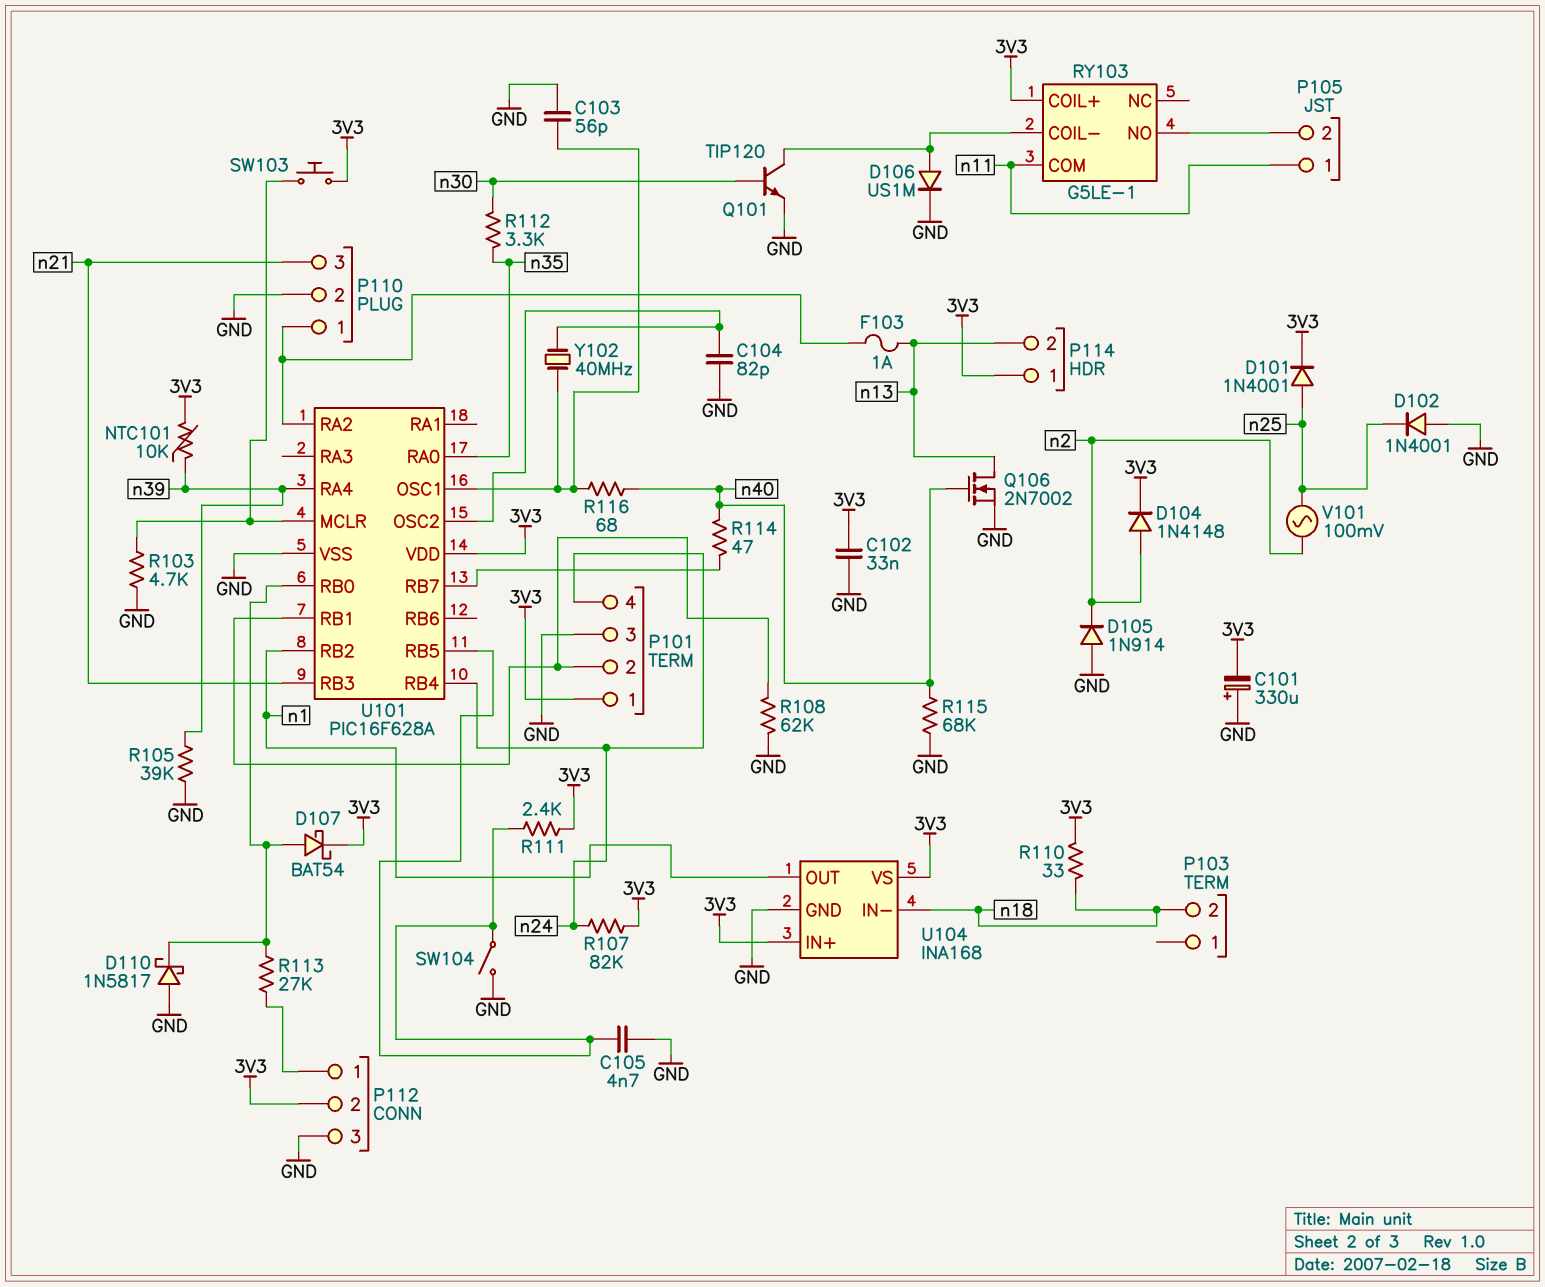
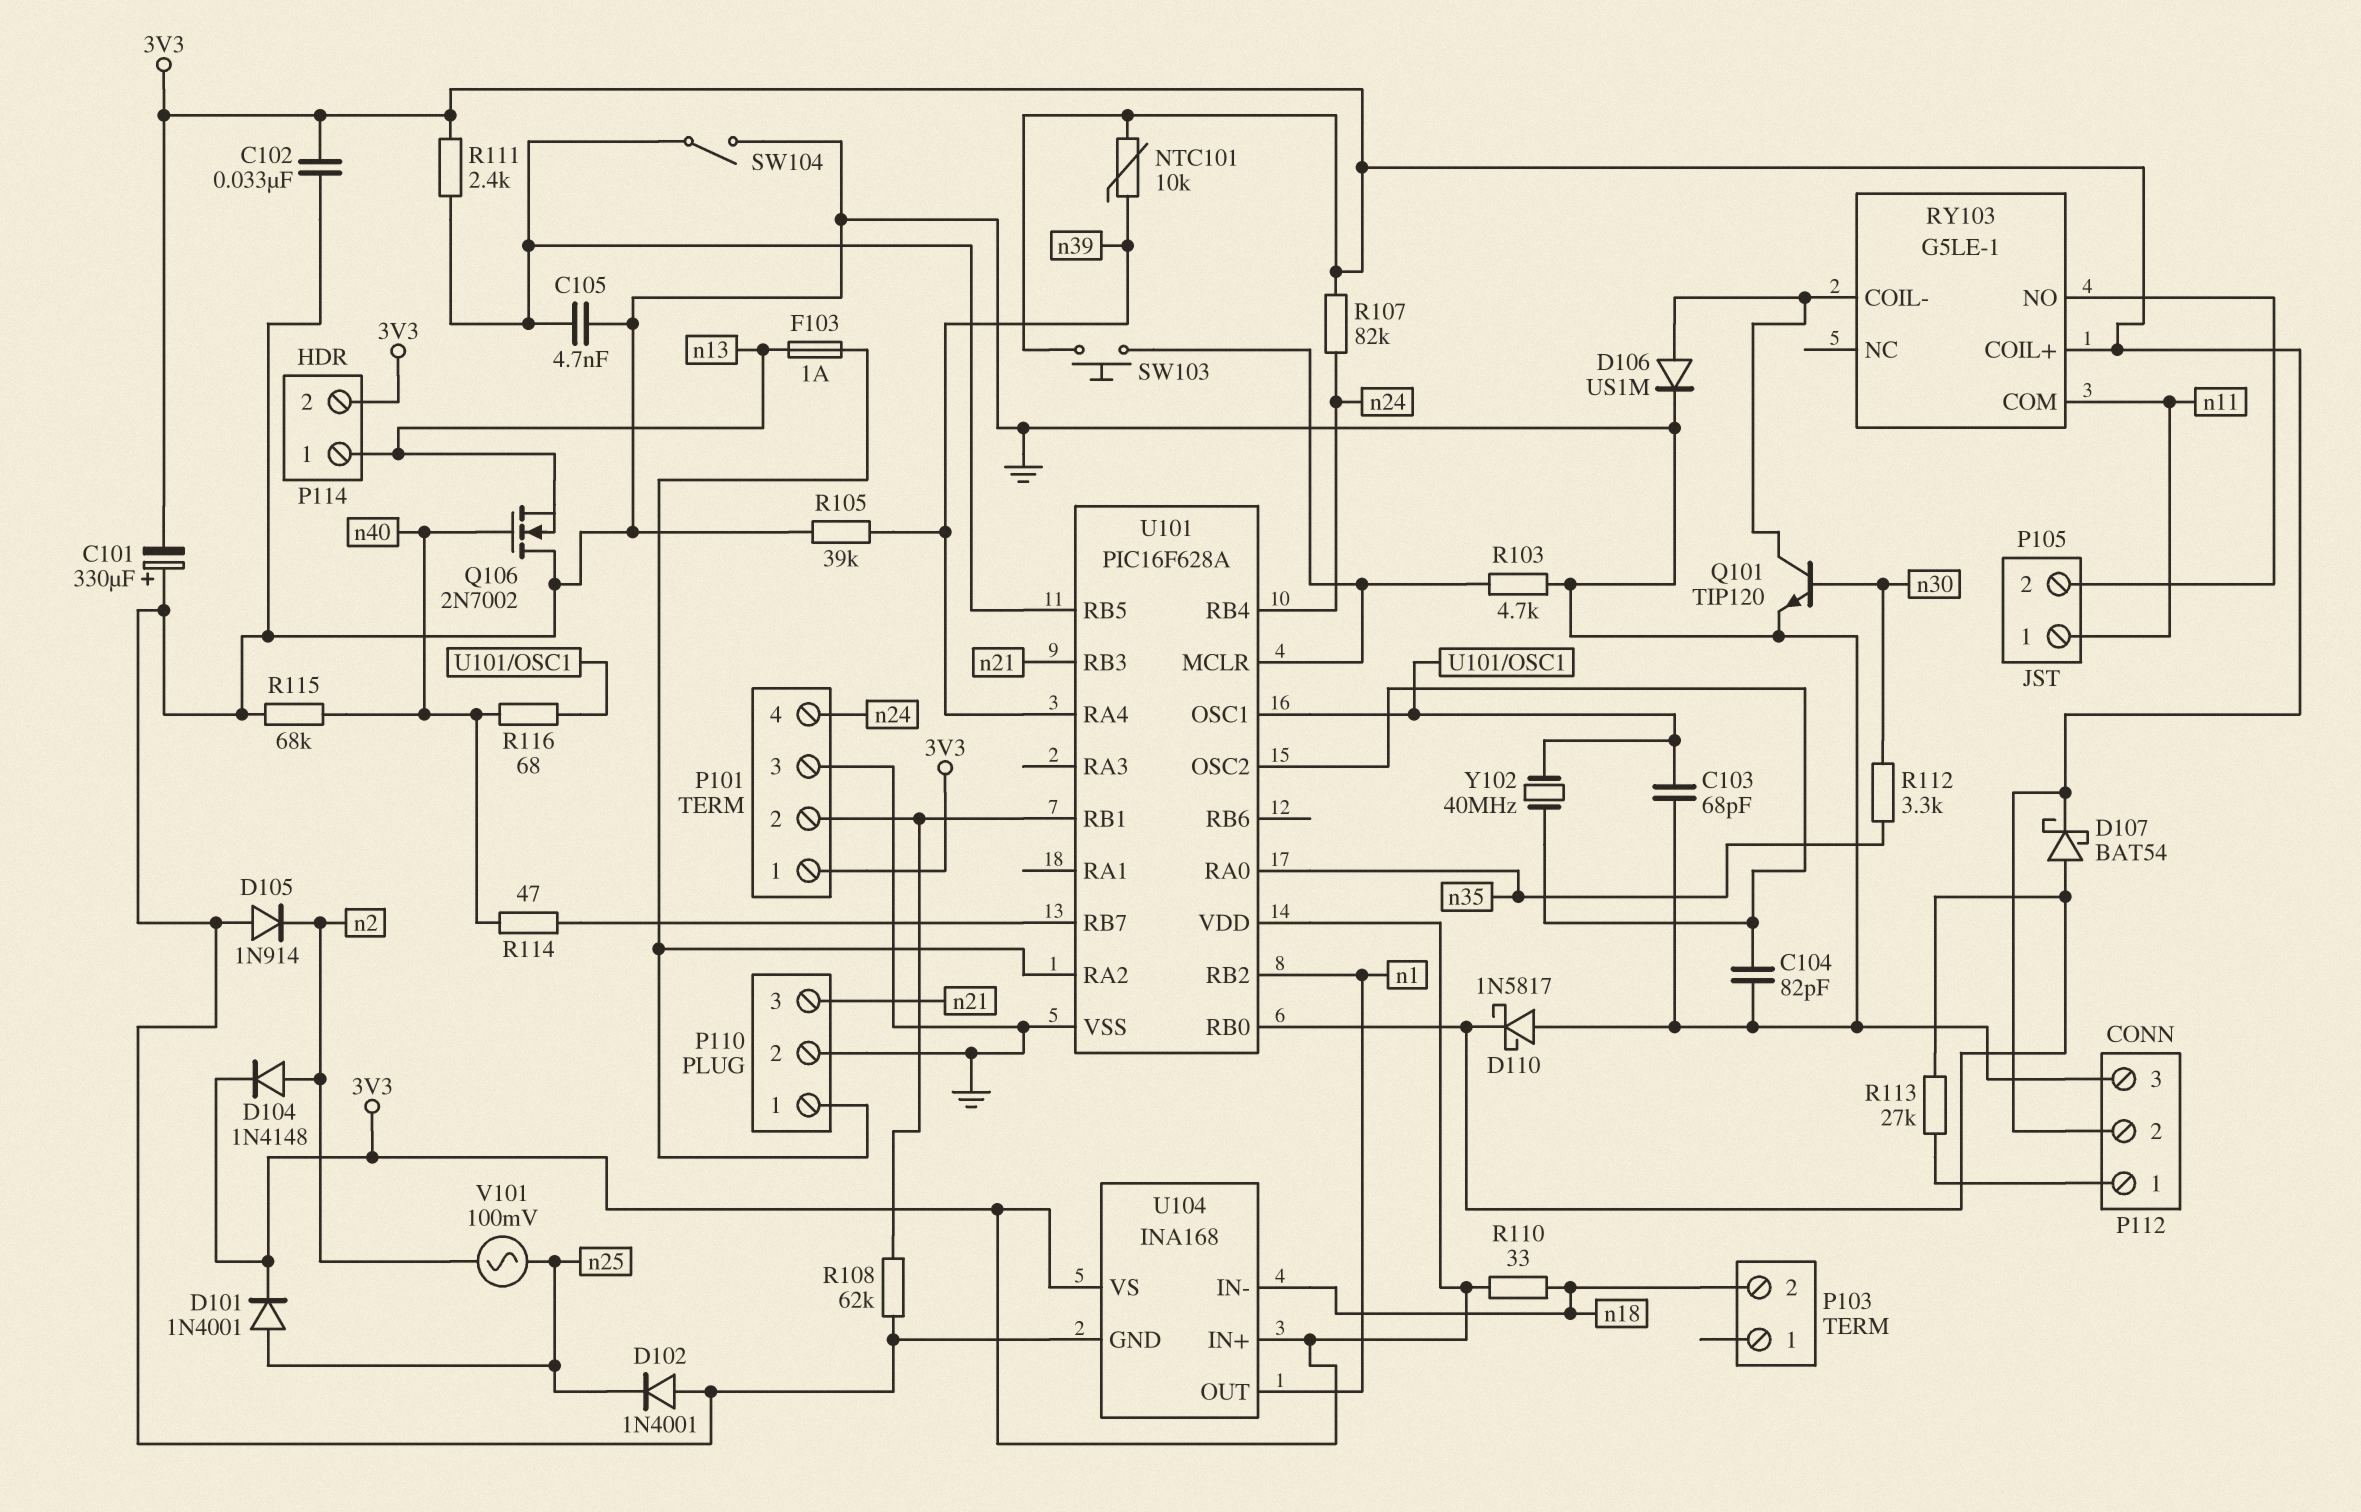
C103: 56pF (GND, U101/OSC1) -> 68pF (GND, U101/OSC1)
P114 pin 1: 3V3 -> n13
P114 pin 2: n13 -> 3V3
Q106: NMOS 2N7002 (G n40, D n13, S GND) -> NMOS 2N7002 (G n40, D GND, S n13)

